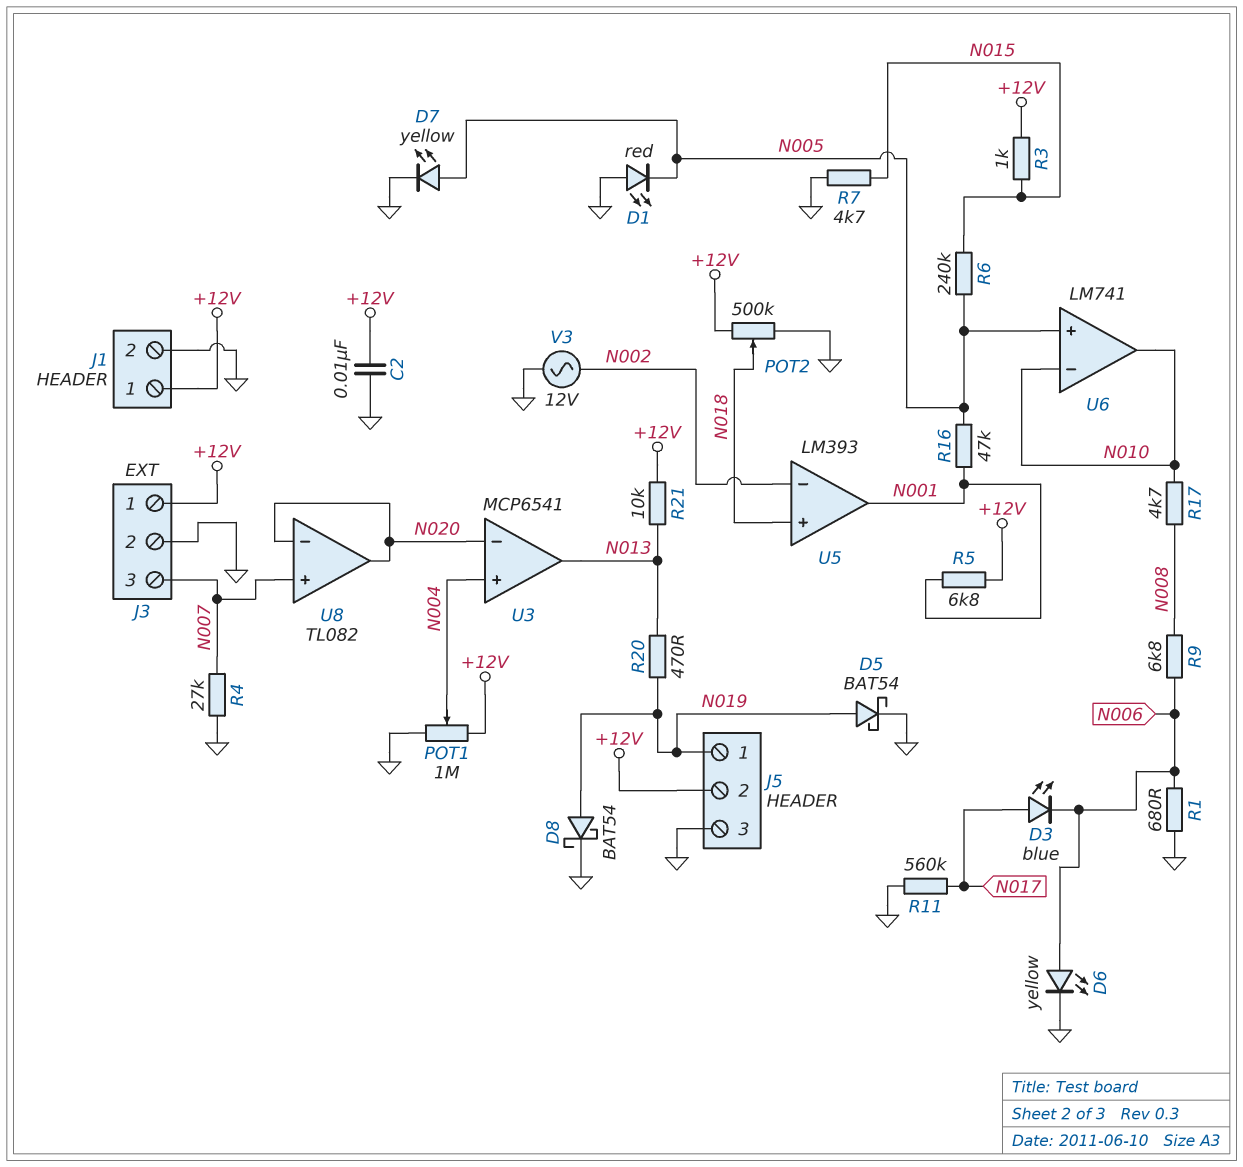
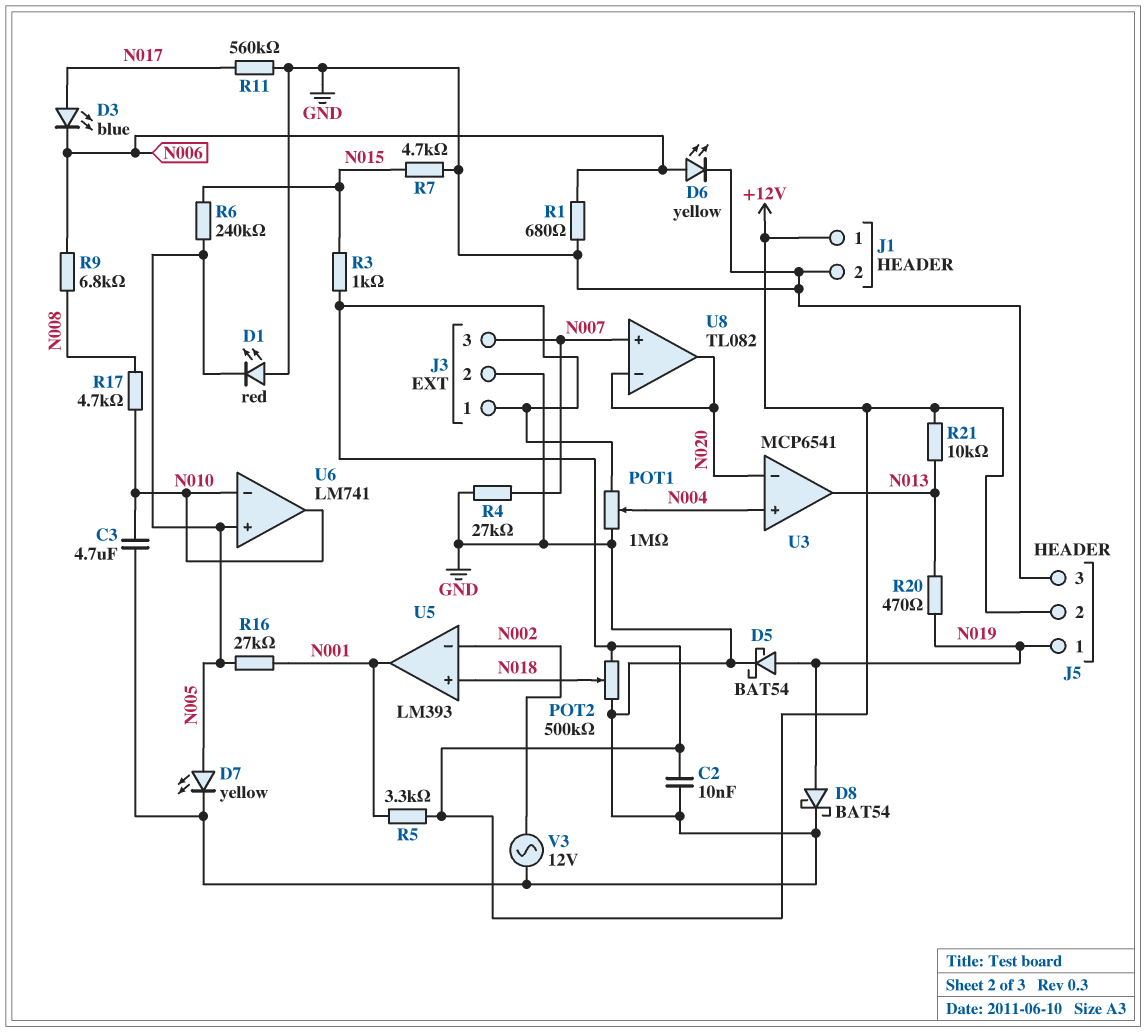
C3: none -> 4.7uF (GND, N010)
R5: 6.8k (+12V, N001) -> 3.3k (+12V, N001)
R16: 47k (N001, N005) -> 27k (N001, N005)

